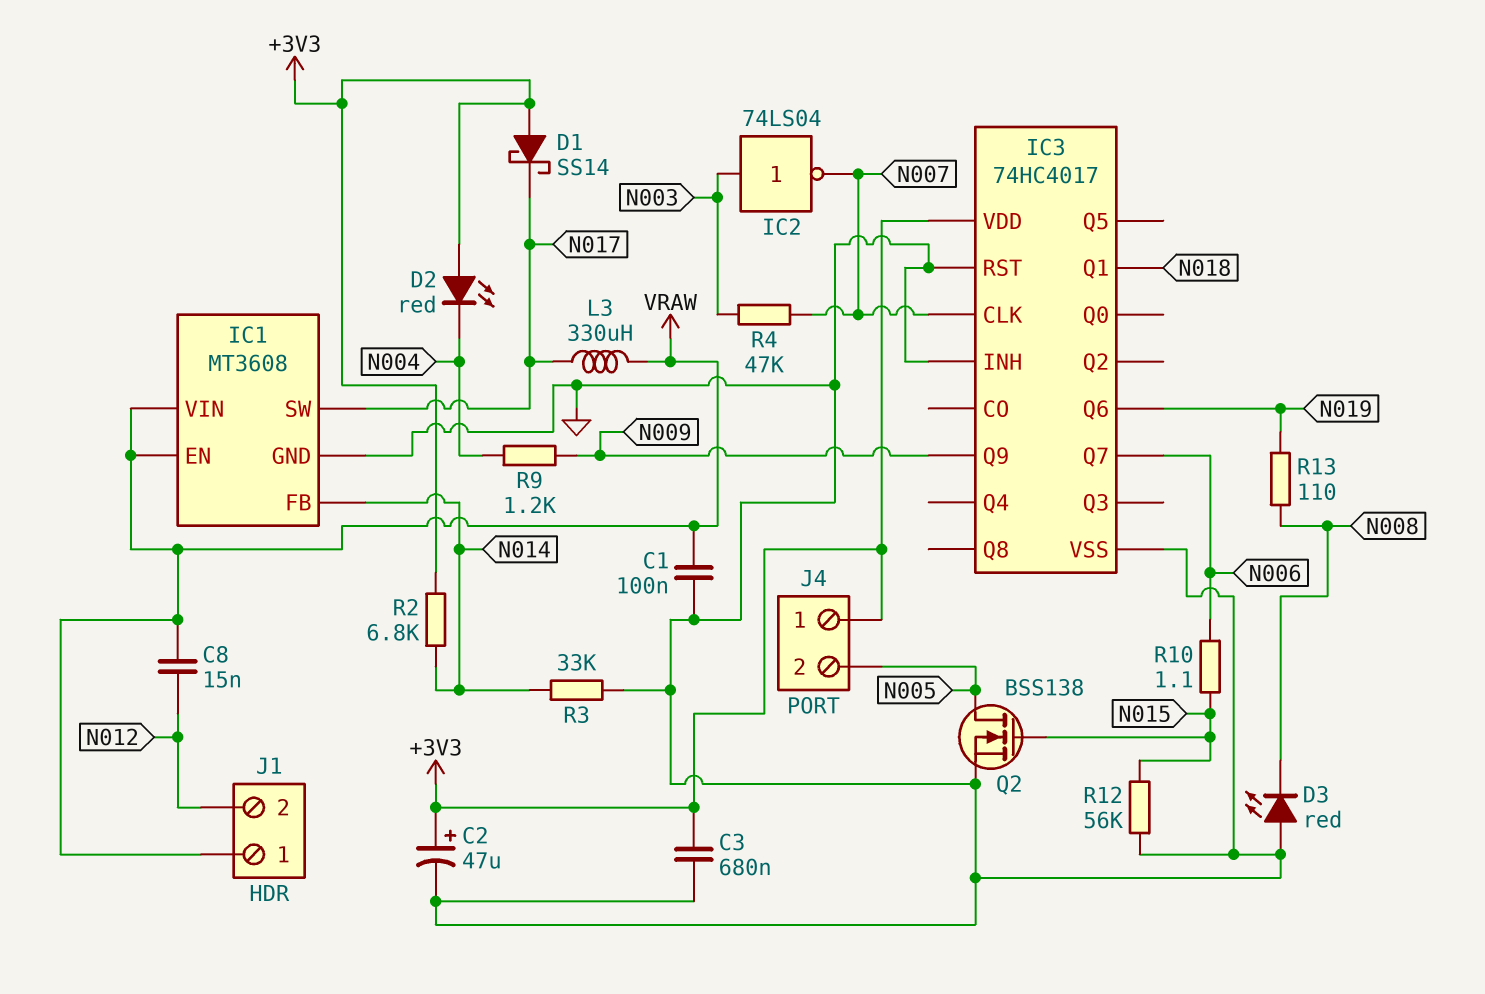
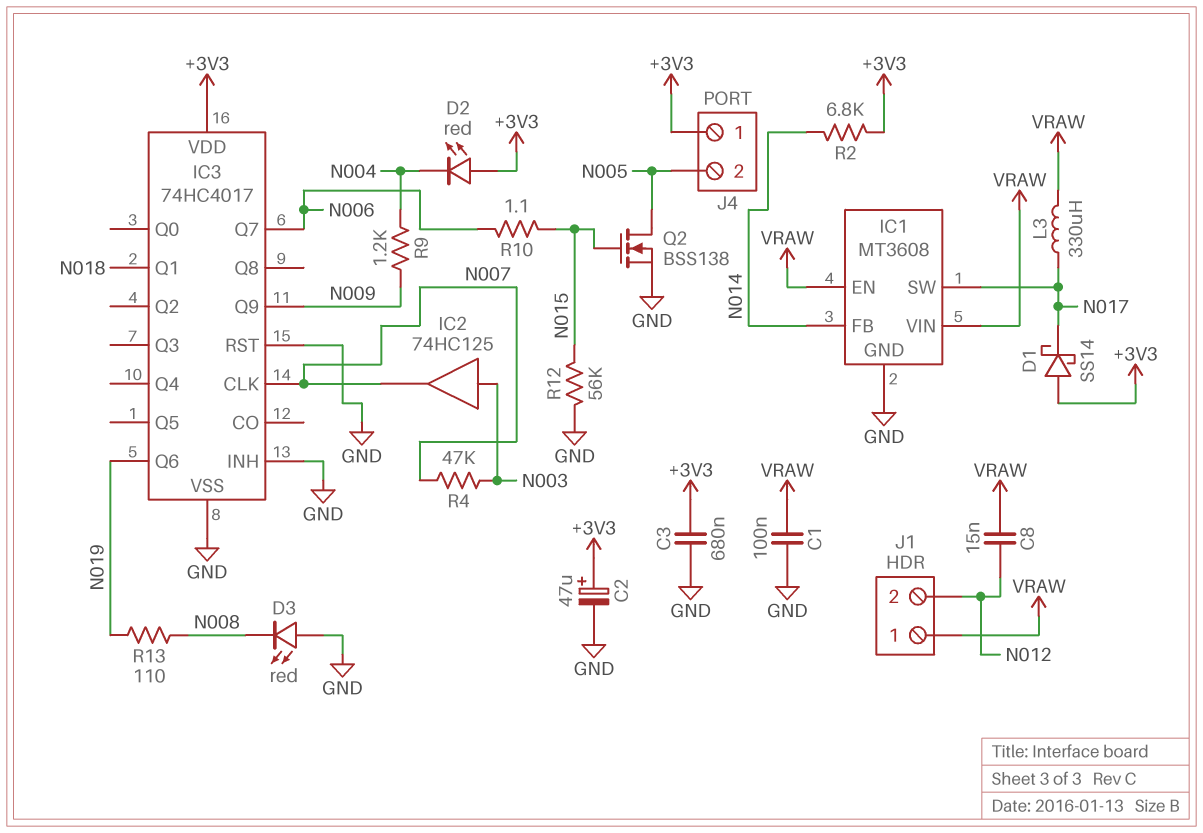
IC2: NOT 74LS04 (in N003, out N007) -> buffer 74HC125 (in N003, out N007)
R3: 33k (GND, N014) -> none

